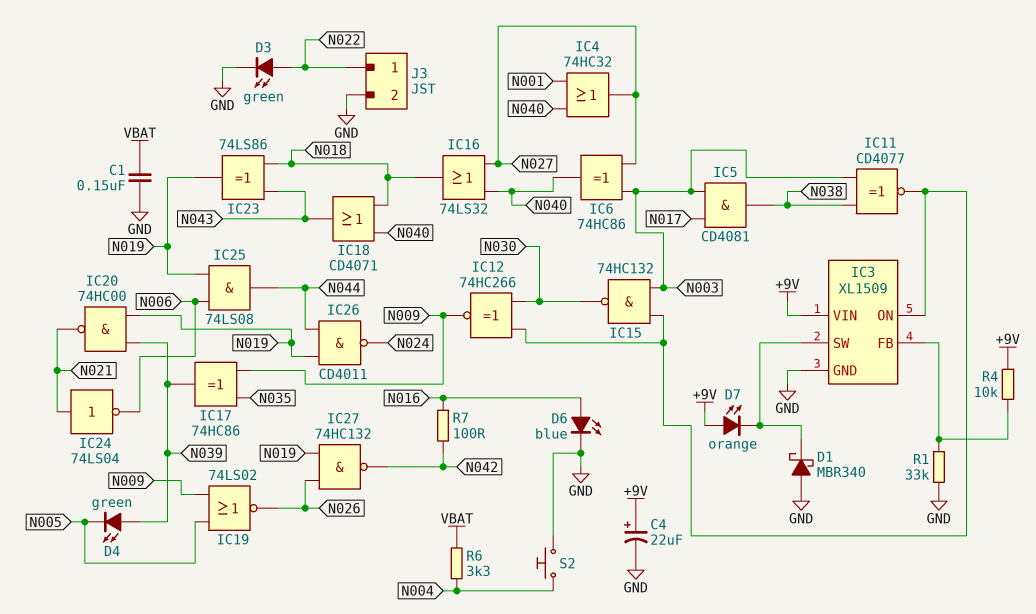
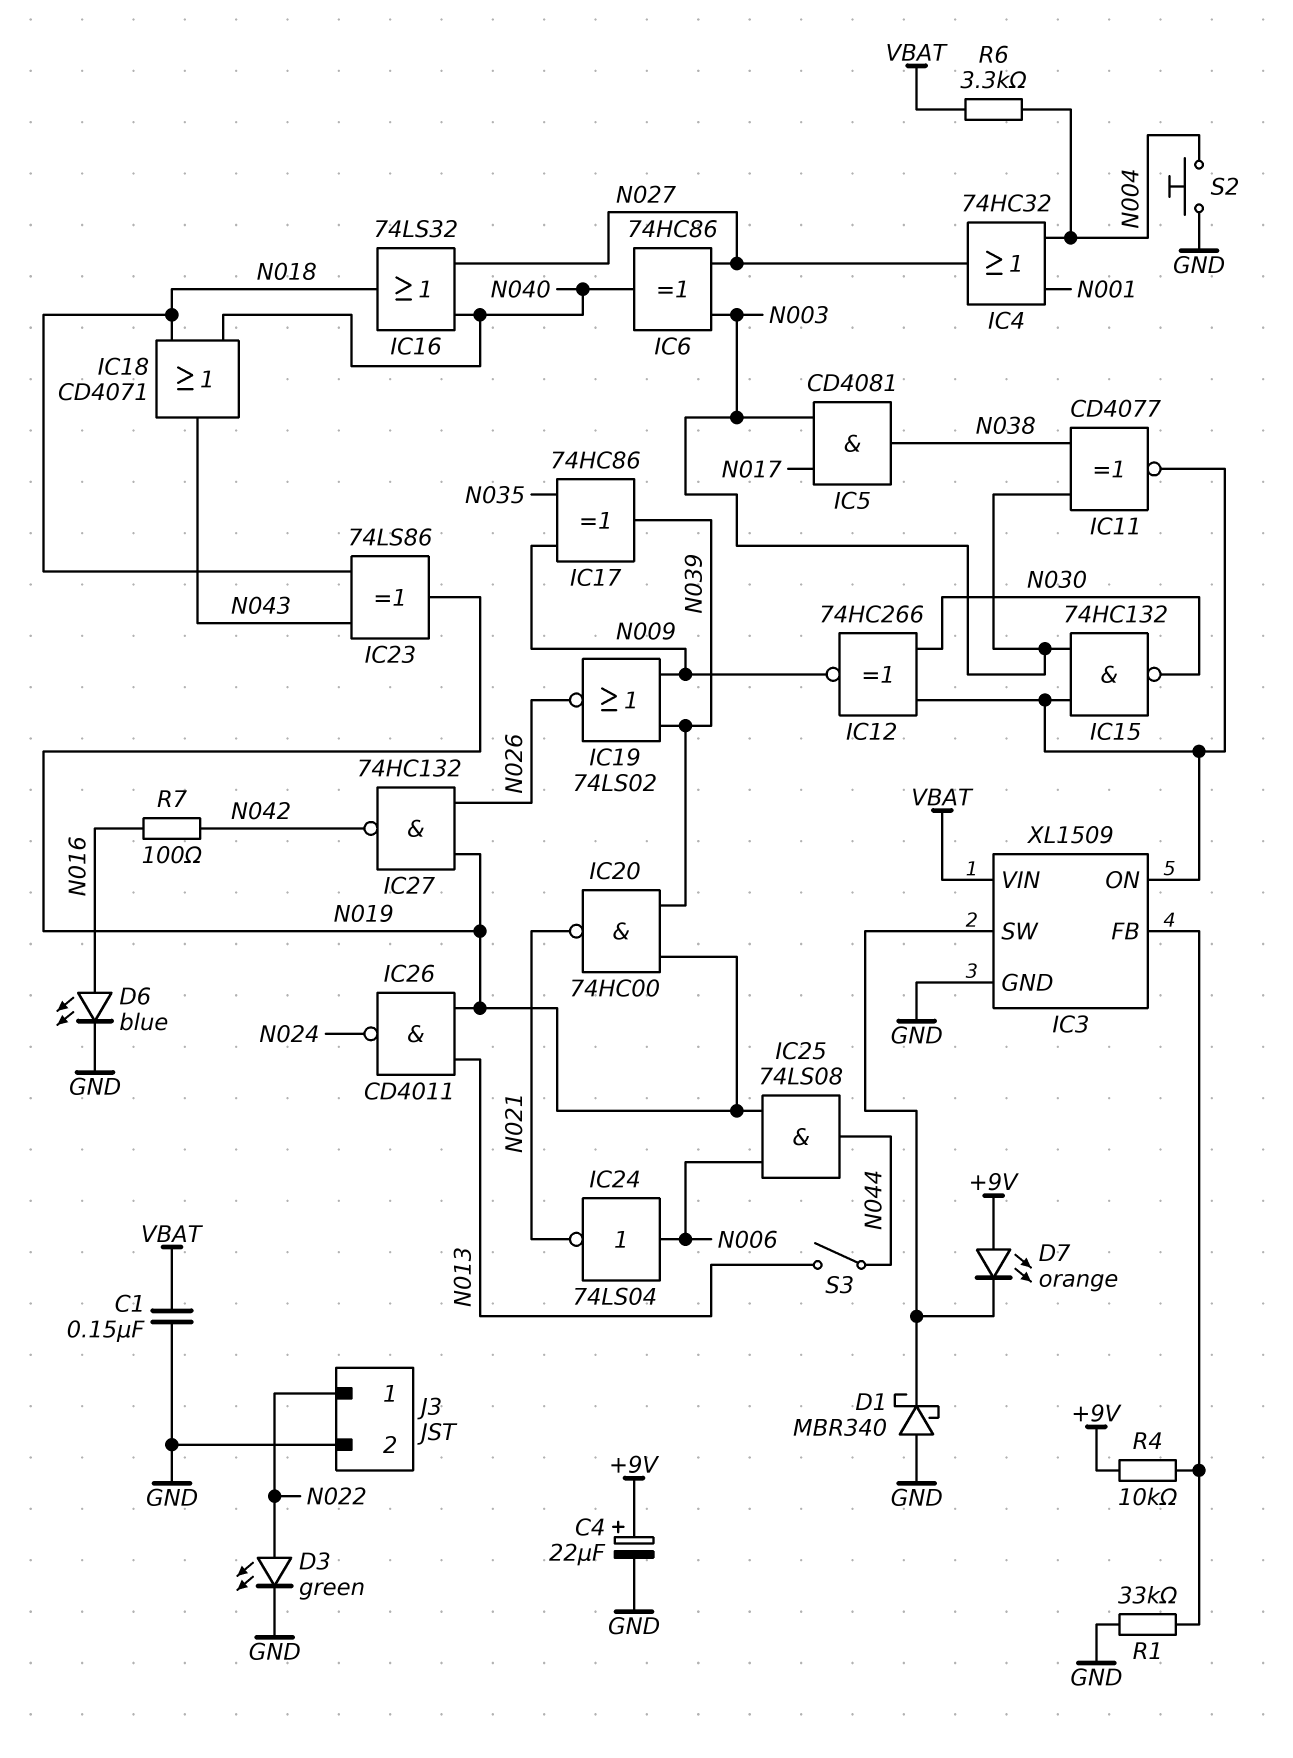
D4: LED green (A N039, K N005) -> none
IC3 pin VIN: +9V -> VBAT
IC4: OR 74HC32 (in N001, in N040, out N027) -> OR 74HC32 (in N001, in N004, out N027)
IC19: NOR 74LS02 (in N005, in N009, out N026) -> NOR 74LS02 (in N009, in N039, out N026)
IC24: NOT 74LS04 (in N021, out N006) -> NOT 74LS04 (in N006, out N021)
IC26: NAND CD4011 (in N019, in N044, out N024) -> NAND CD4011 (in N013, in N019, out N024)
S3: none -> switch (N013, N044)

